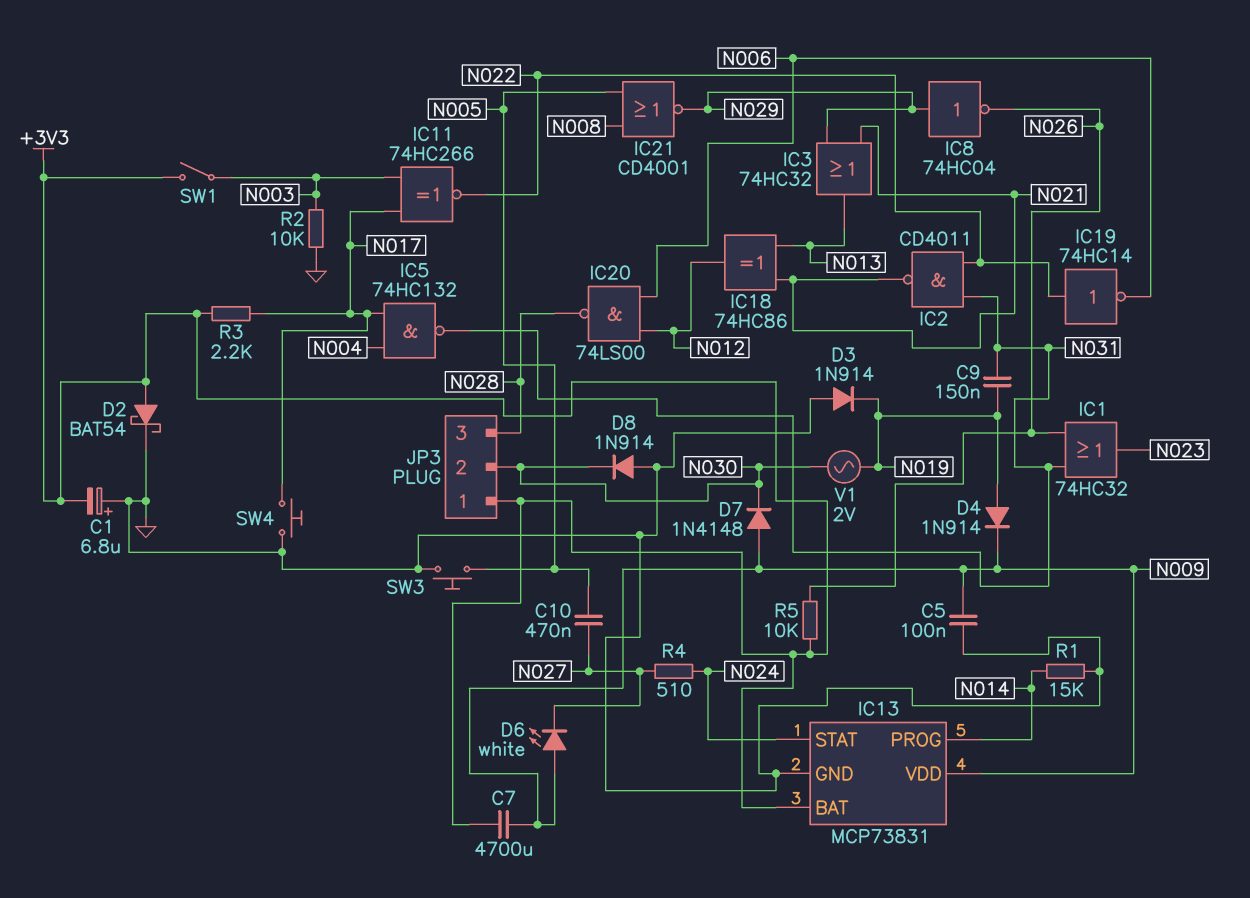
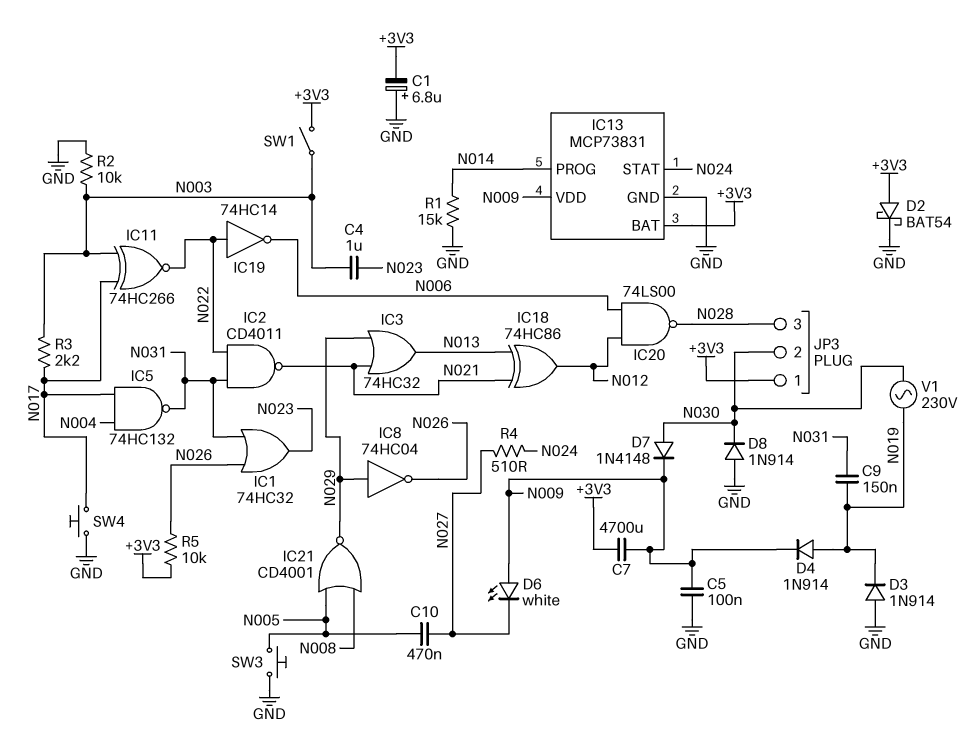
C4: none -> 1uF (N003, N023)
D7: diode 1N4148 (A N009, K N030) -> diode 1N4148 (A N030, K N009)
R3: 2.2k (+3V3, N017) -> 2.2k (N003, N017)
V1: AC 2V (N019, N030) -> AC 230V (N019, N030)

